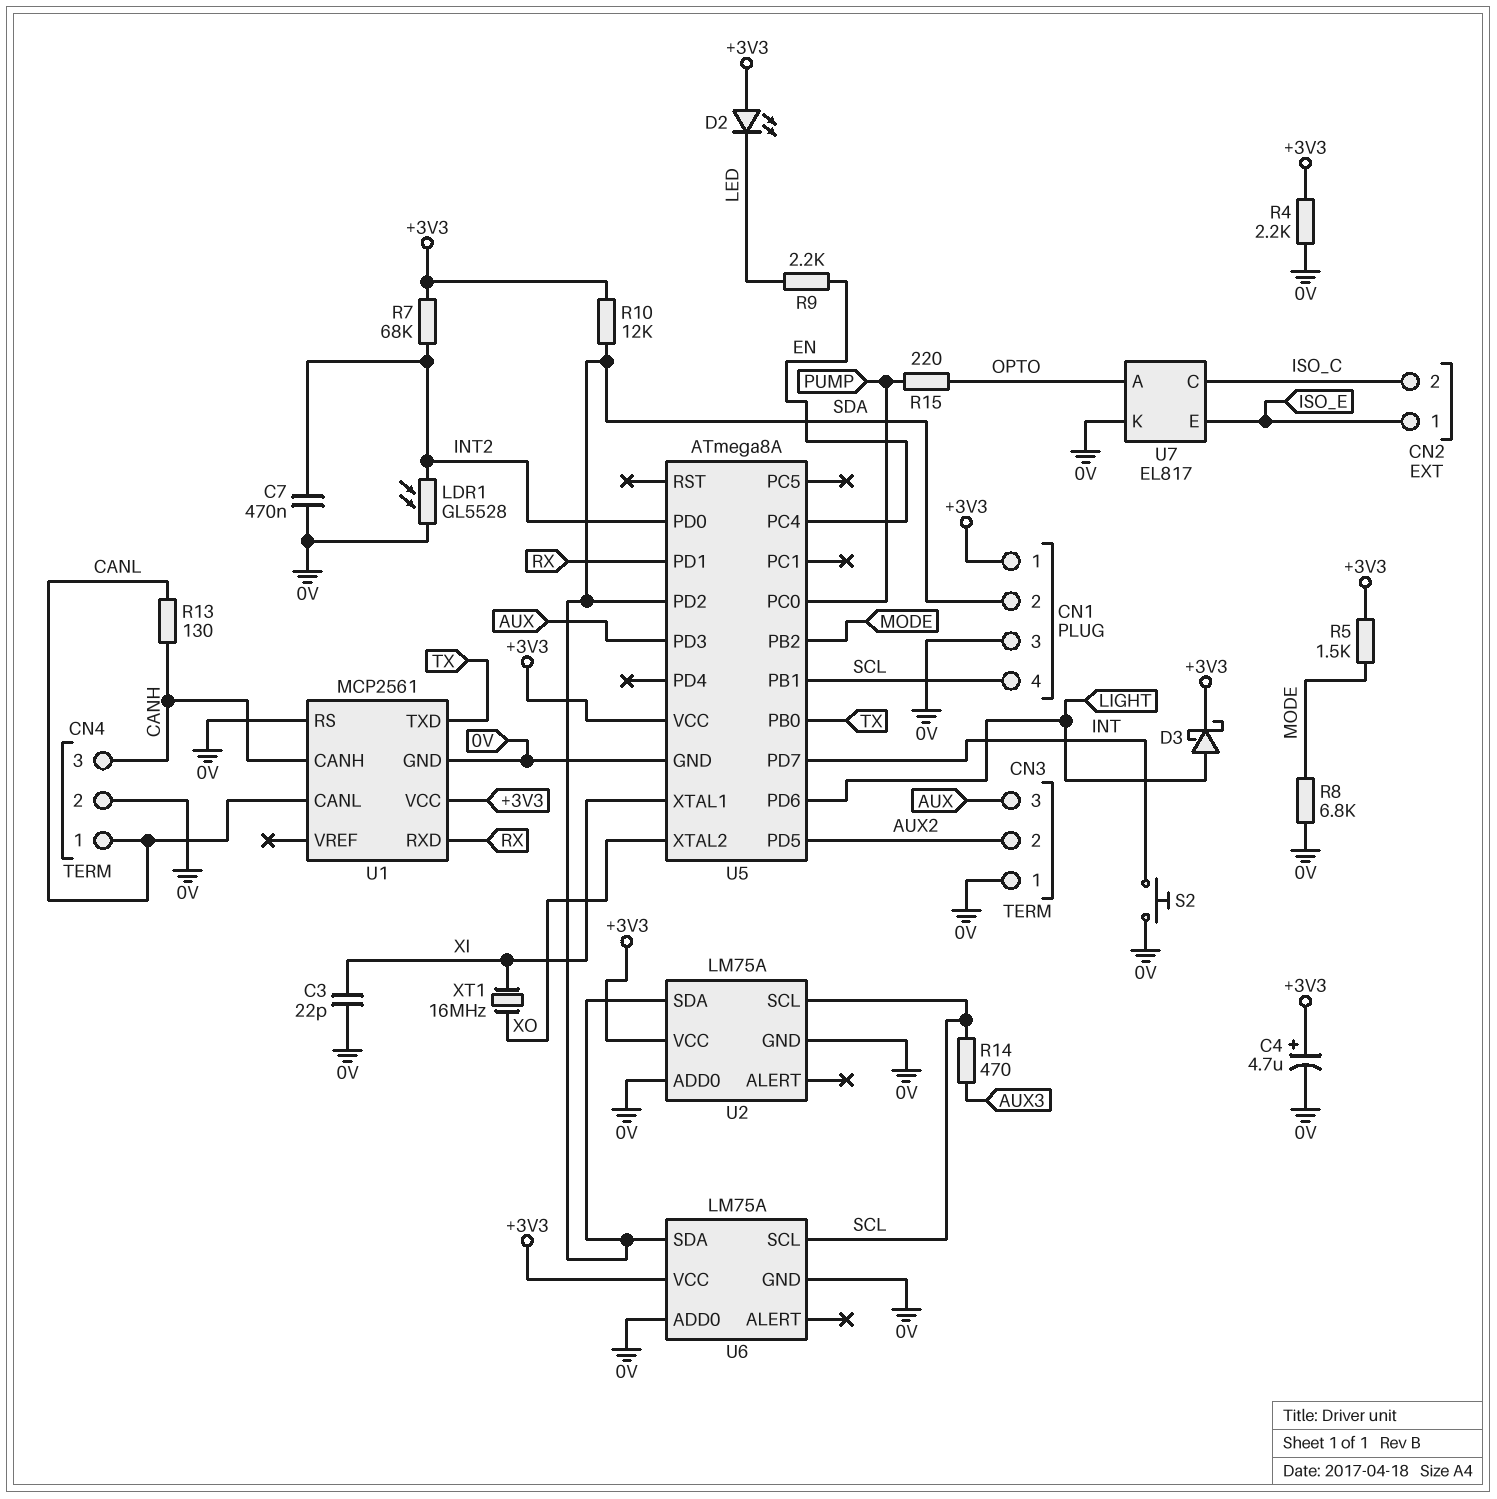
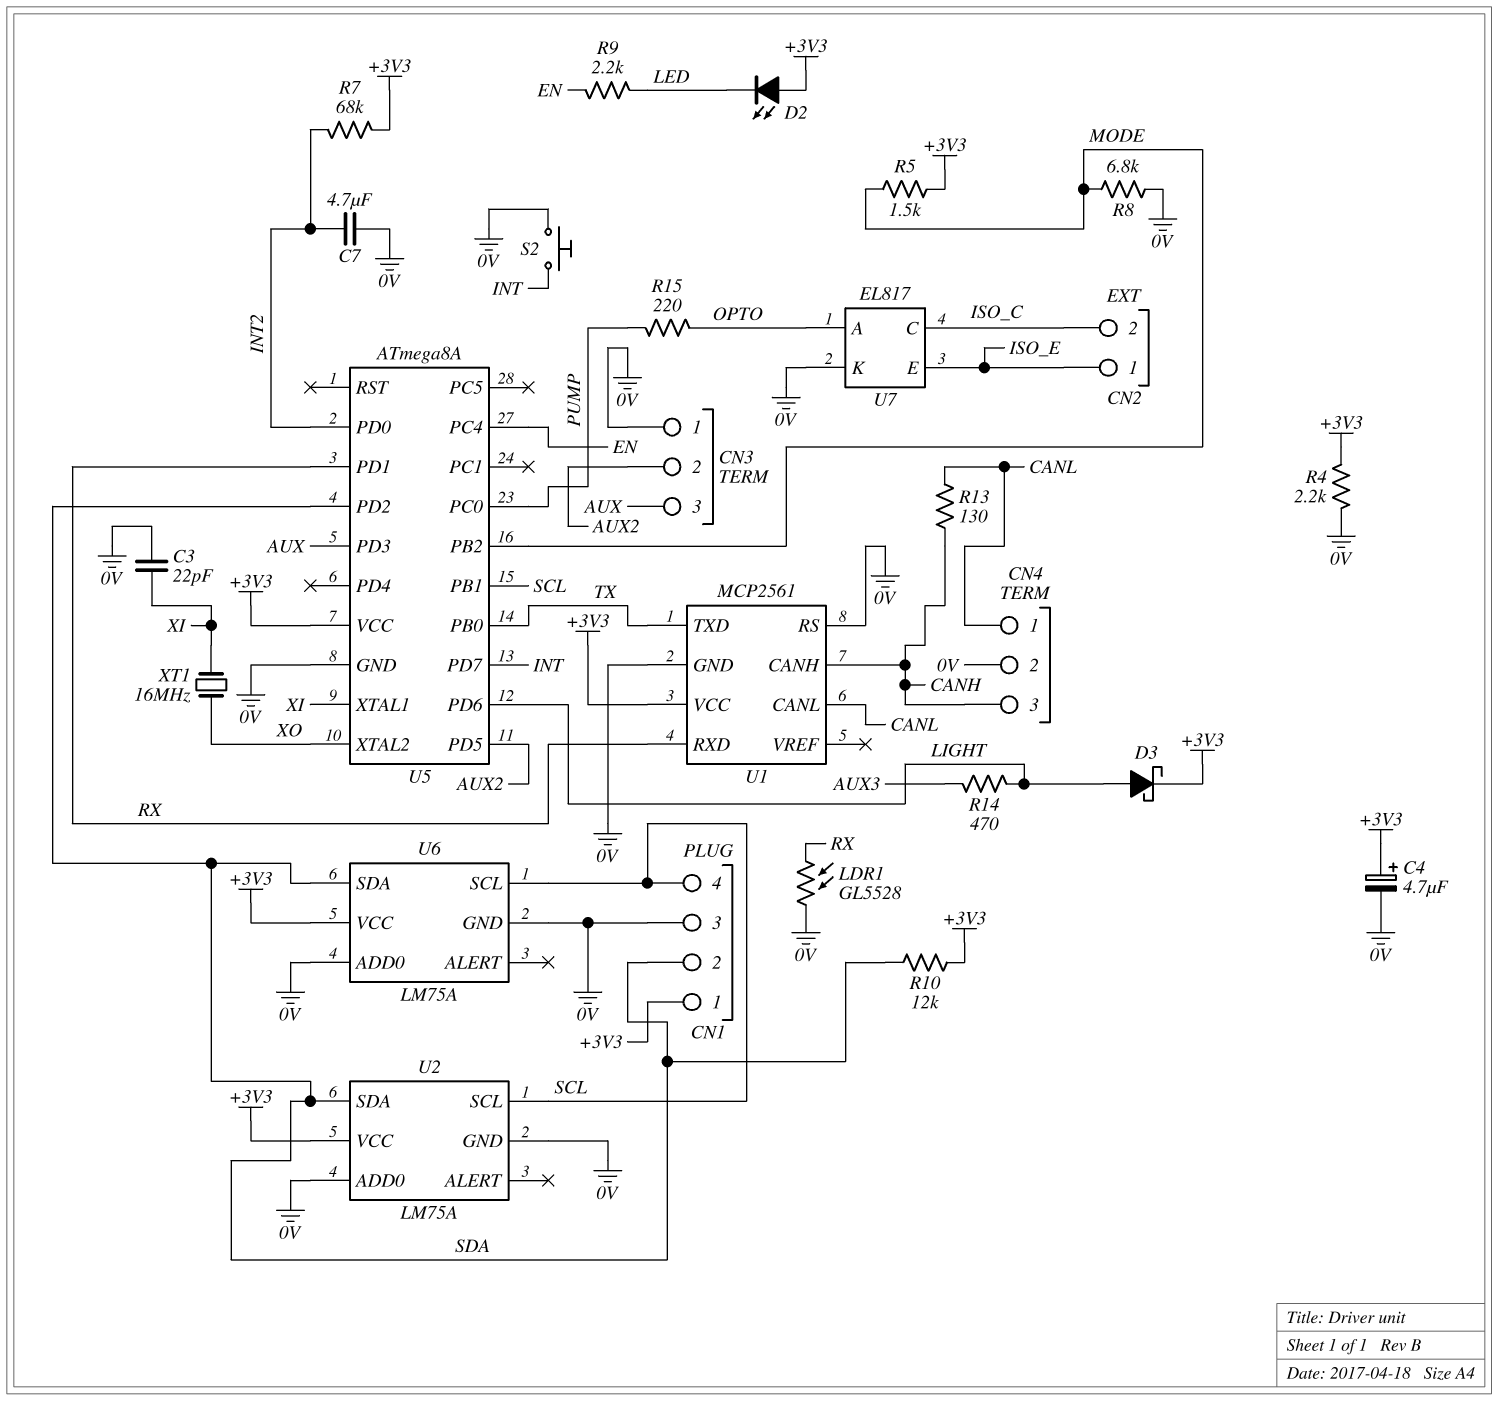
C7: 470nF (0V, INT2) -> 4.7uF (0V, INT2)
LDR1: GL5528 (0V, INT2) -> GL5528 (0V, RX)
R14: 470 (AUX3, SCL) -> 470 (AUX3, LIGHT)

